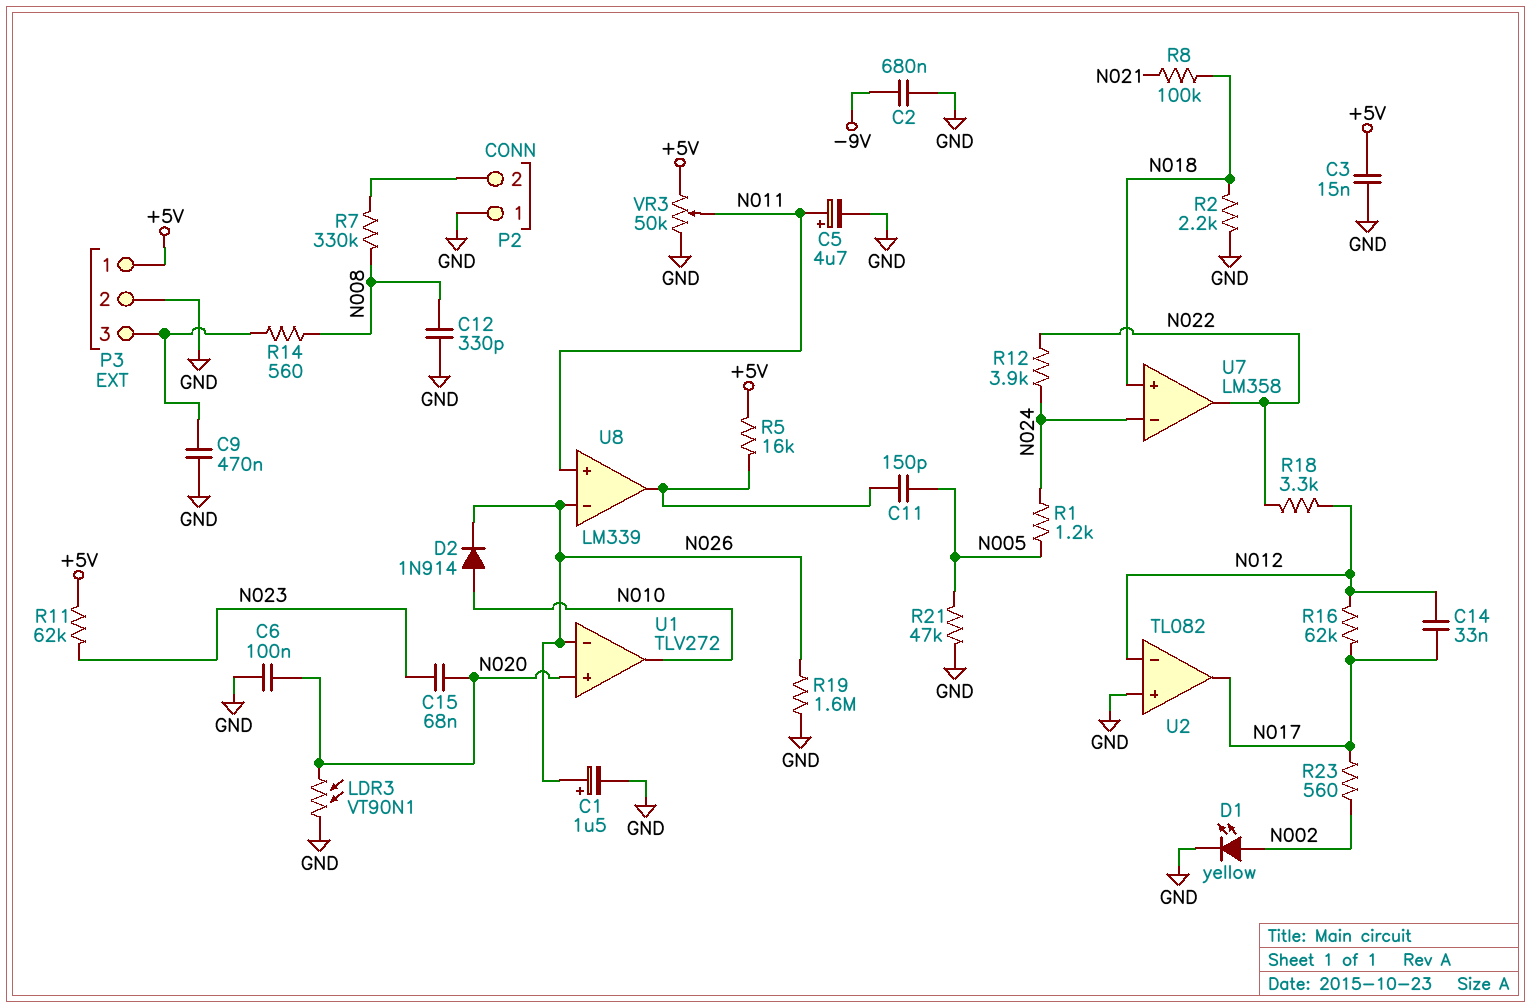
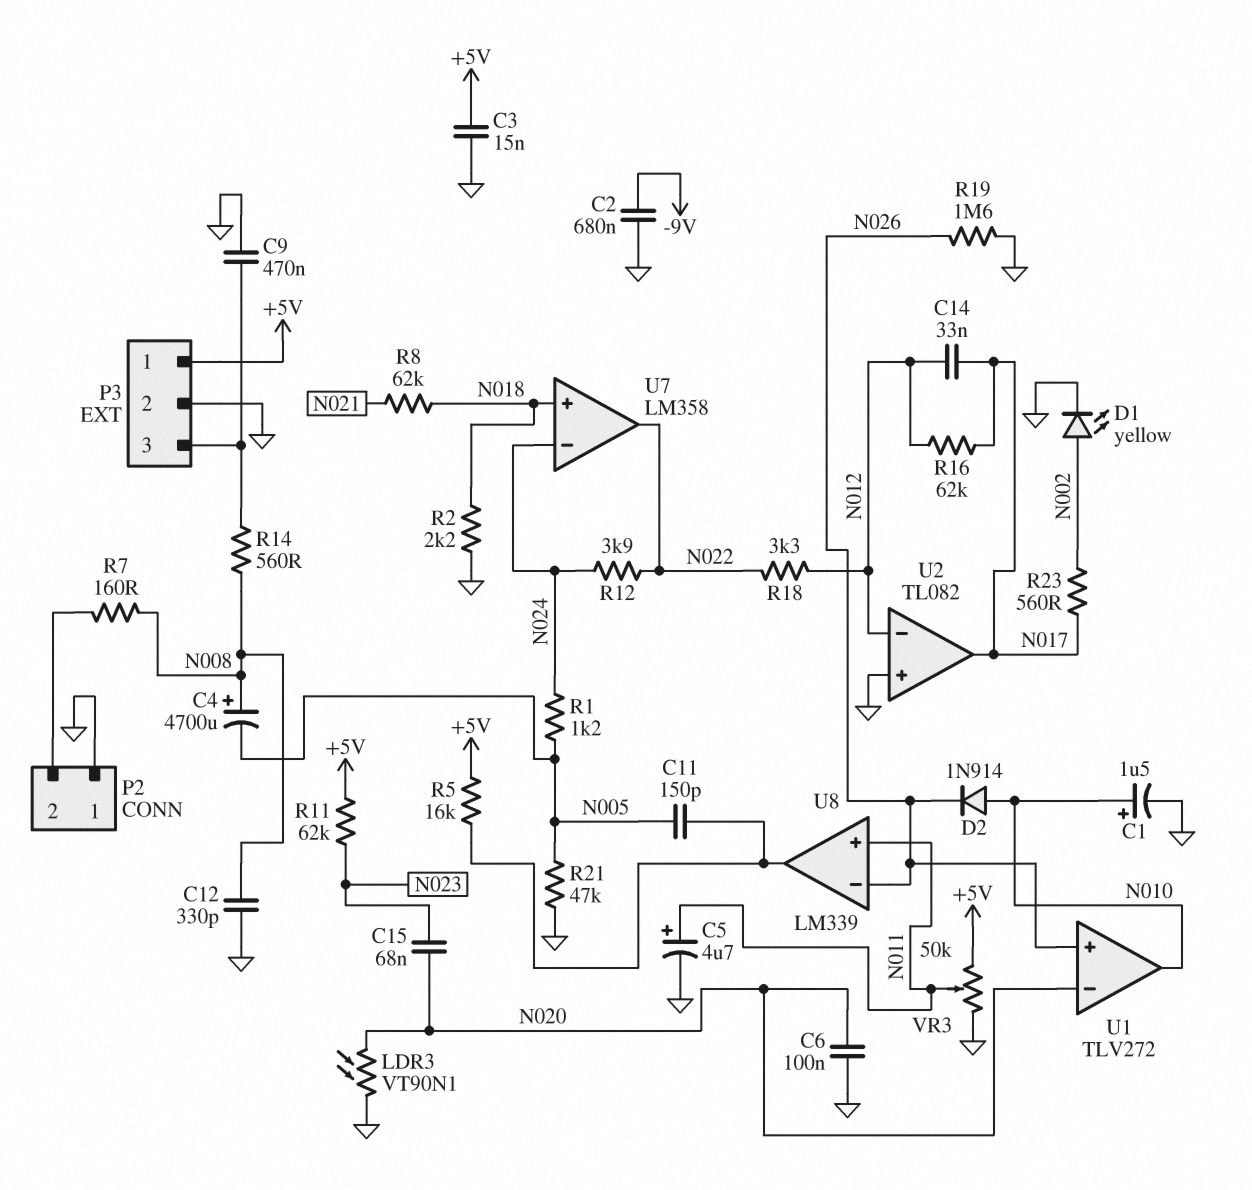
C1: 1.5uF (plus N026, minus GND) -> 1.5uF (plus N010, minus GND)
C4: none -> 4700uF (plus N008, minus N005)
R7: 330k (N008, P2/2) -> 160 (N008, P2/2)
R8: 100k (N018, N021) -> 62k (N018, N021)
U1 pin in+: N020 -> N026
U1 pin in-: N026 -> N020

